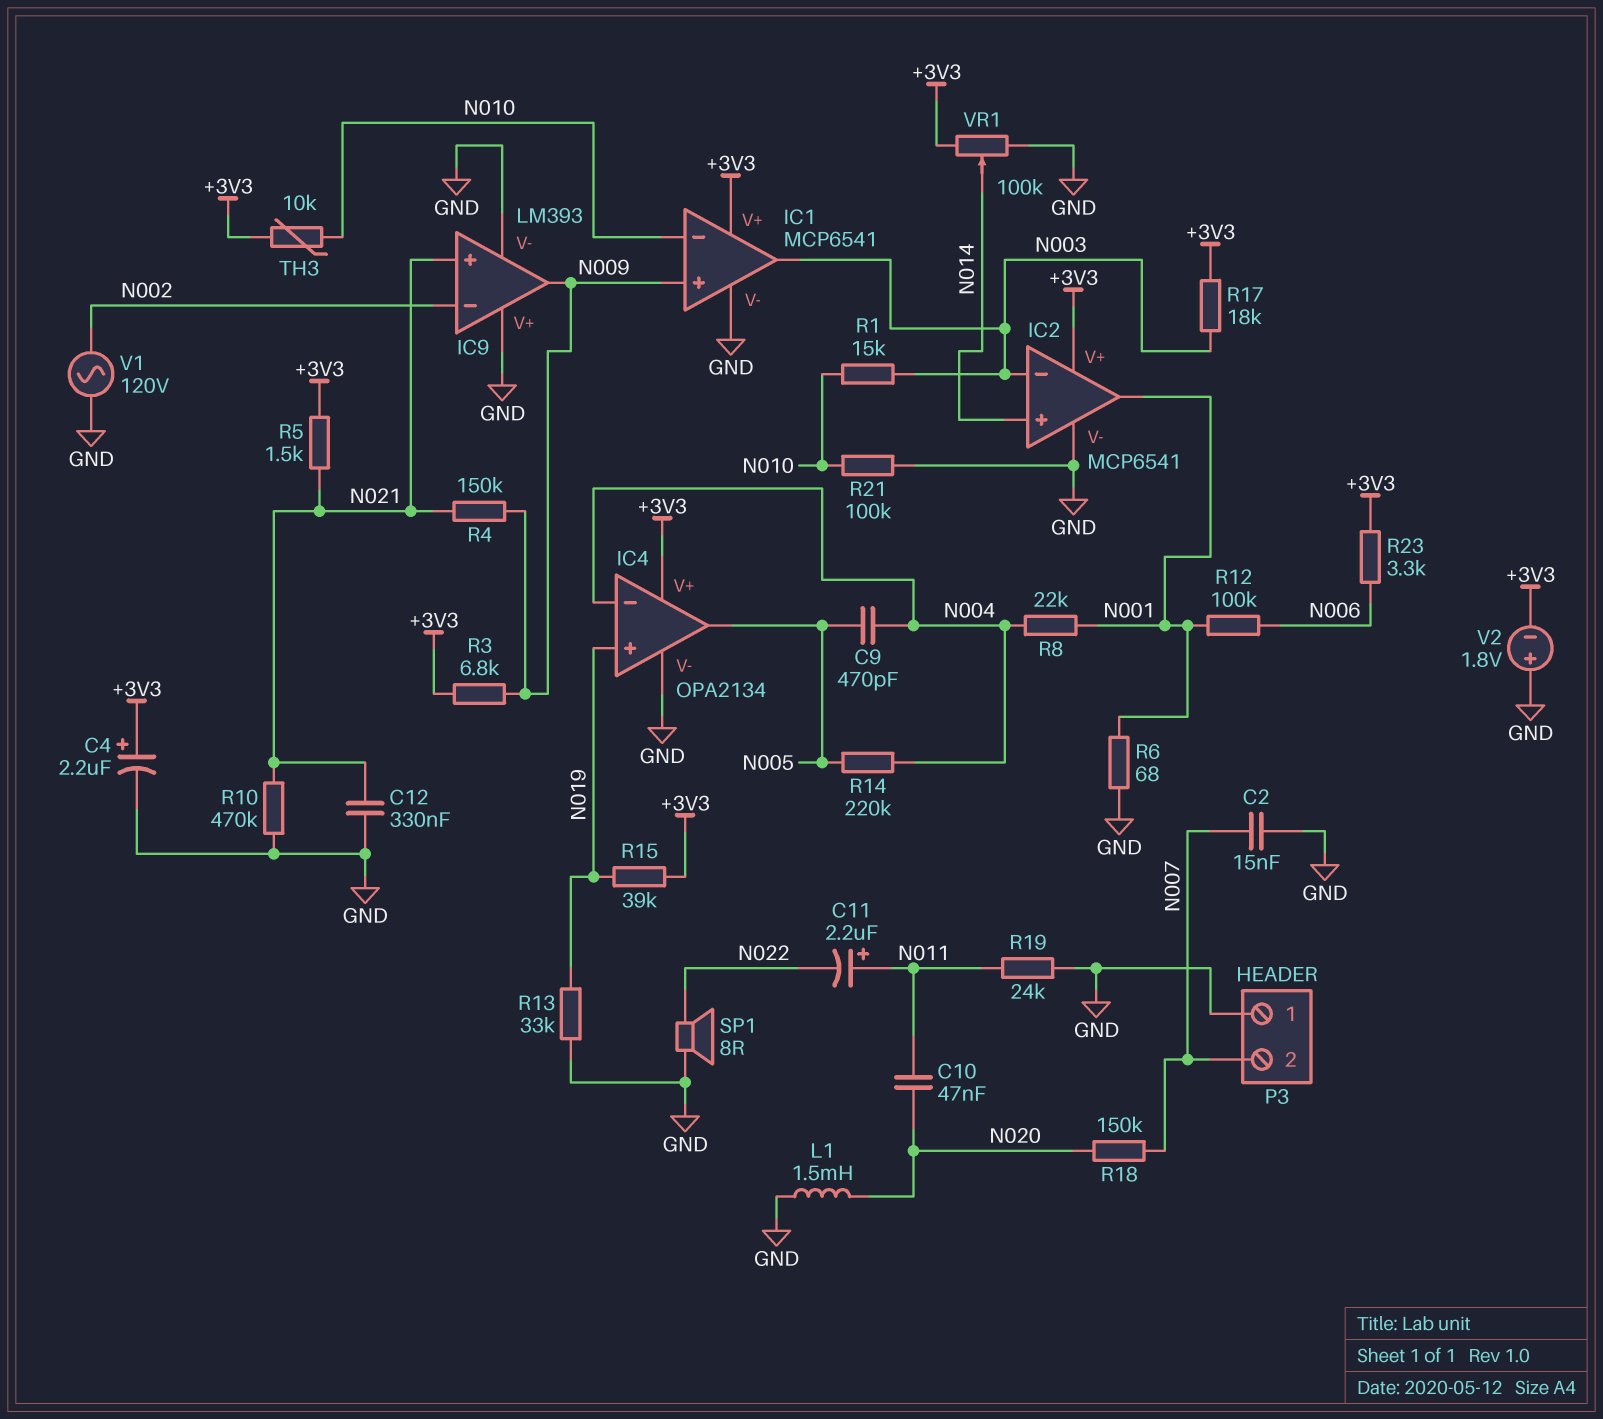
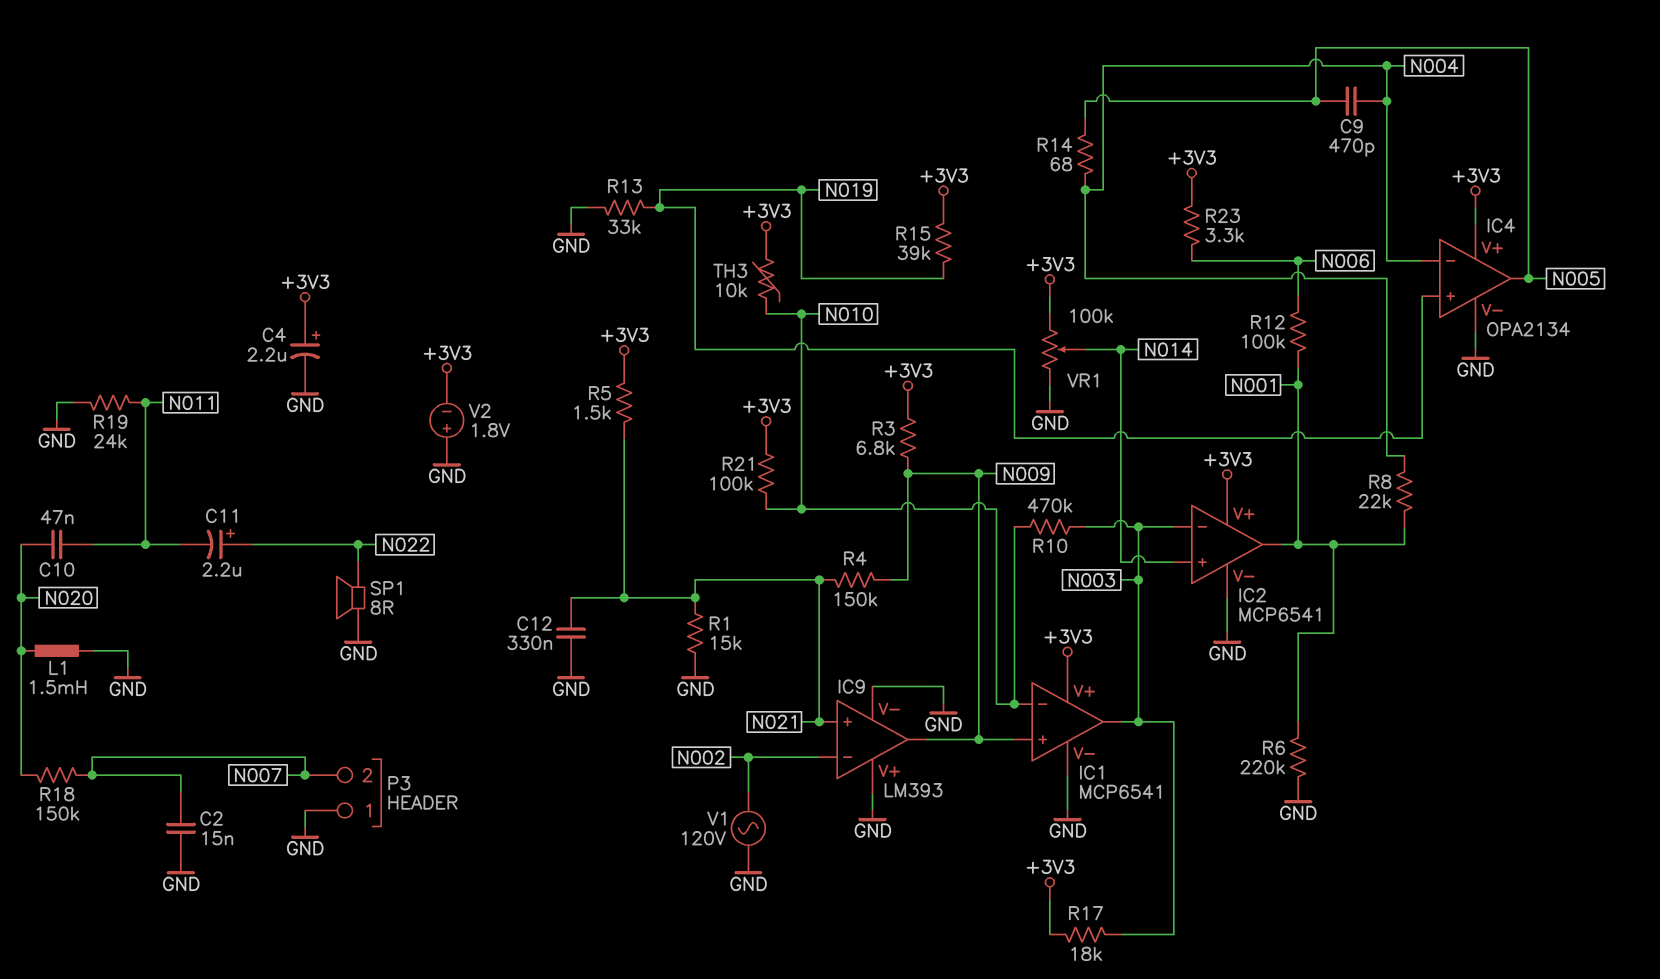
C11: 2.2uF (plus N011, minus N022) -> 2.2uF (plus N022, minus N011)
R1: 15k (N003, N010) -> 15k (GND, N021)
R6: 68 (GND, N001) -> 220k (GND, N001)
R10: 470k (GND, N021) -> 470k (N003, N010)
R14: 220k (N004, N005) -> 68 (N004, N005)
R21: 100k (GND, N010) -> 100k (+3V3, N010)

